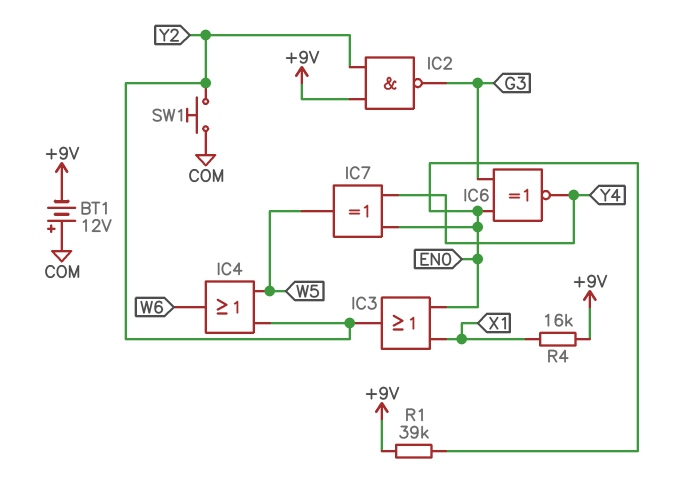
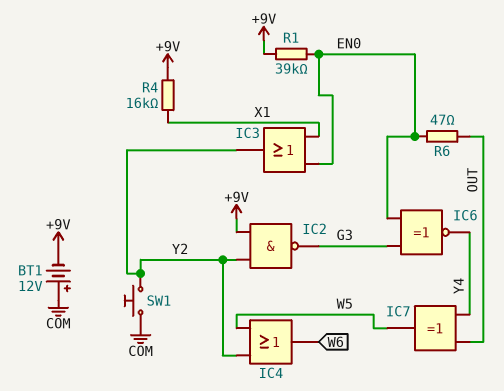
IC7: XOR (in EN0, in Y4, out W5) -> XOR (in OUT, in Y4, out W5)
R6: none -> 47 (EN0, OUT)

